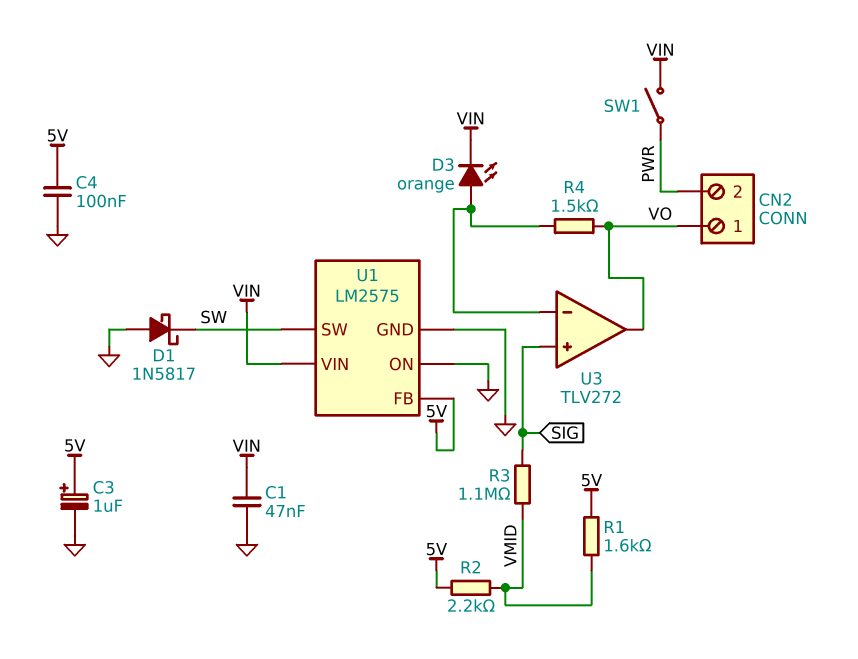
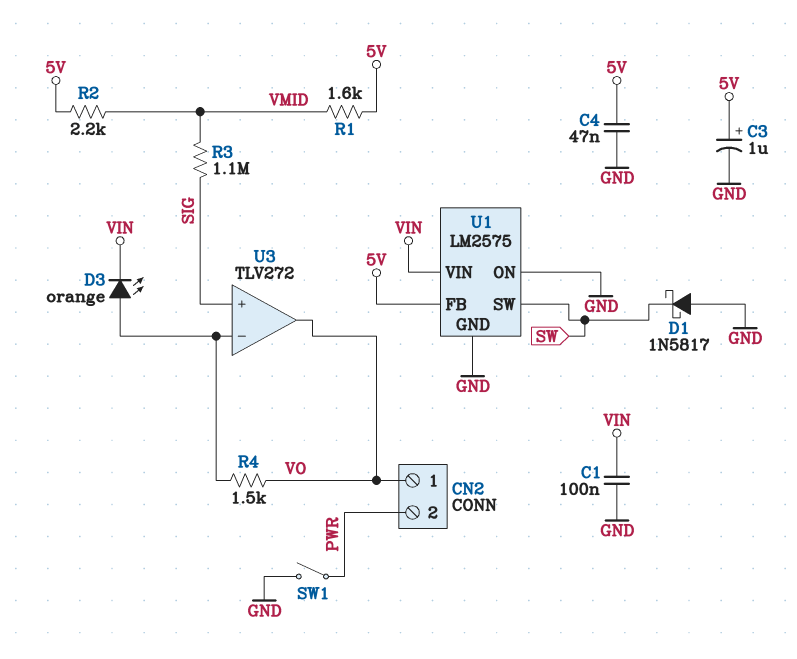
C1: 47nF (GND, VIN) -> 100nF (GND, VIN)
C4: 100nF (5V, GND) -> 47nF (5V, GND)
SW1: switch (PWR, VIN) -> switch (GND, PWR)

